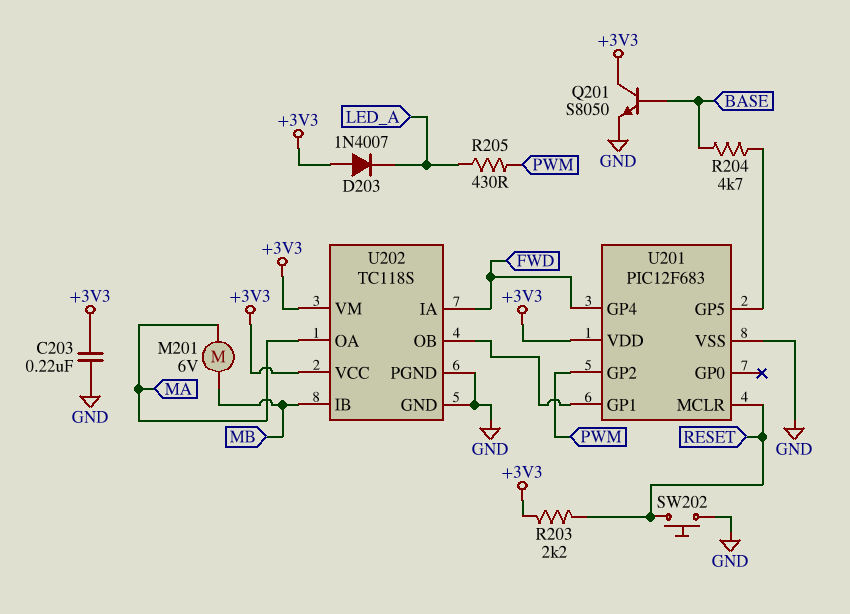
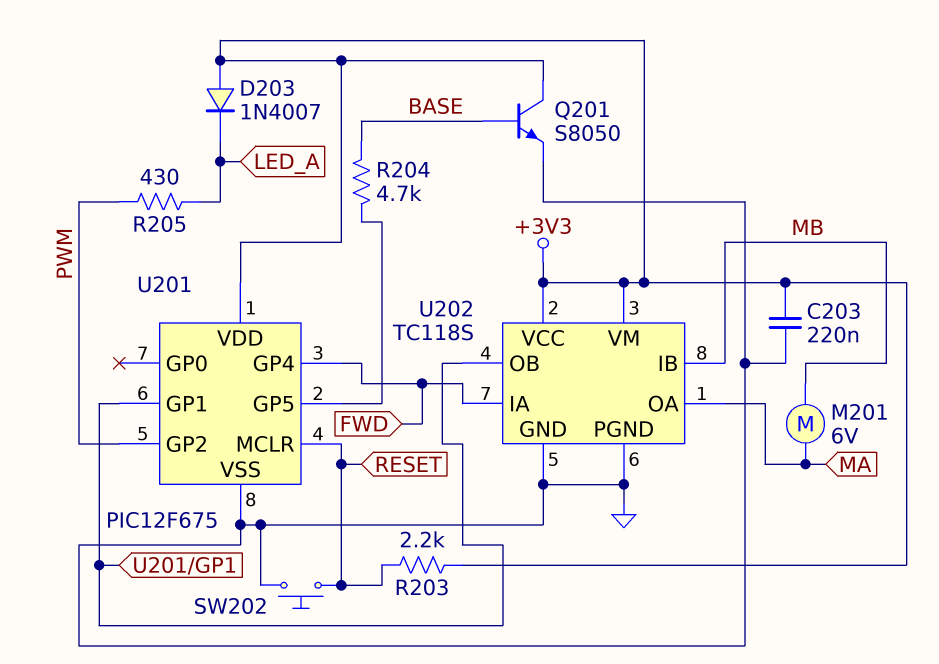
U201: PIC12F683 -> PIC12F675

